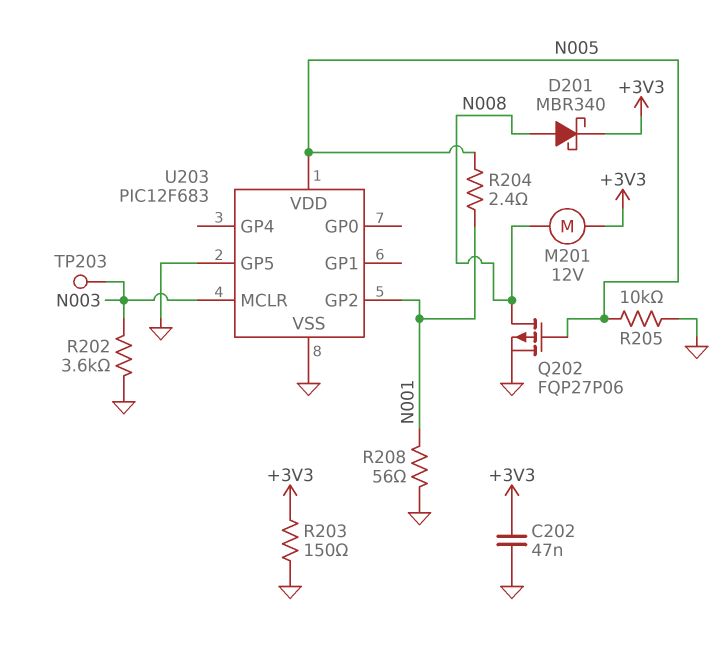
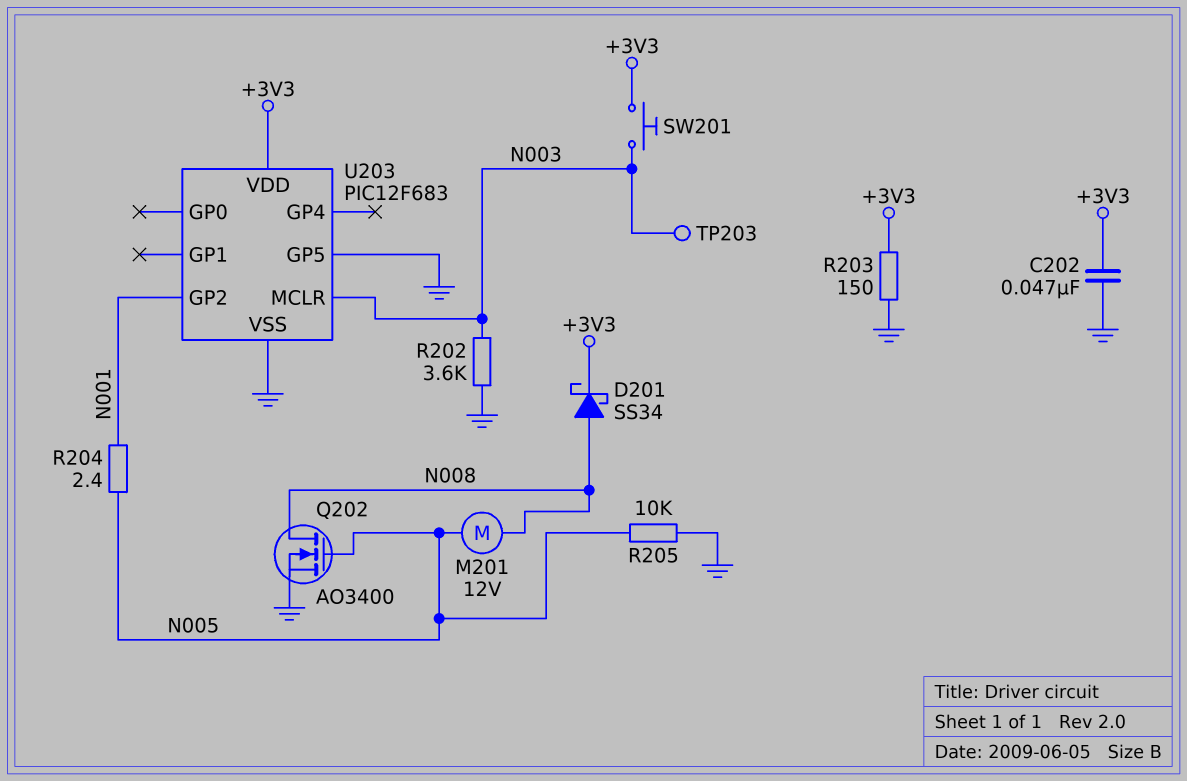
D201: schottky MBR340 (A N008, K +3V3) -> schottky SS34 (A N008, K +3V3)
M201: motor 12V (+3V3, N008) -> motor 12V (N005, N008)
Q202: PMOS FQP27P06 (G N005, D N008, S GND) -> NMOS AO3400 (G N005, D N008, S GND)
R208: 56 (GND, N001) -> none
SW201: none -> button (+3V3, N003)
U203 pin VDD: N005 -> +3V3

